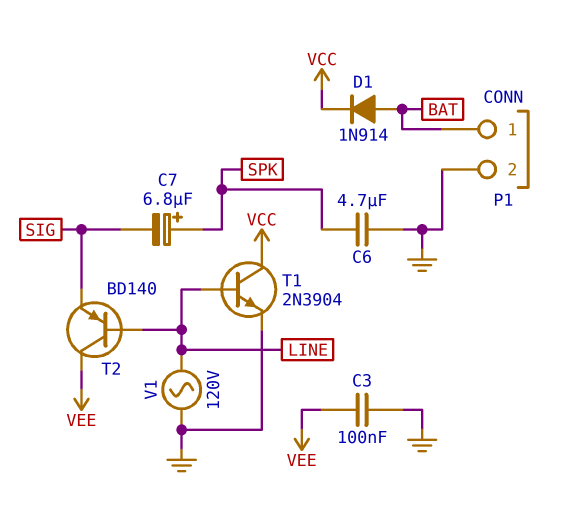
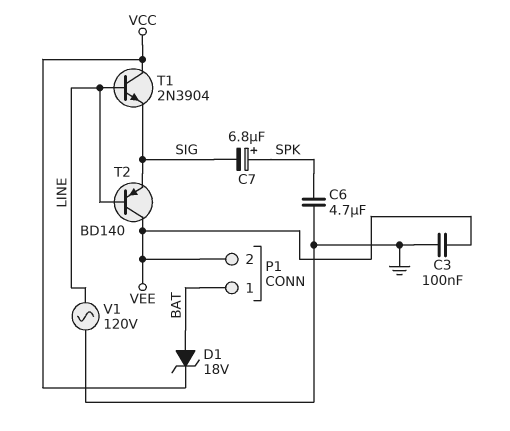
D1: diode 1N914 (A BAT, K VCC) -> zener 18V (A BAT, K VCC)
P1 pin 2: GND -> VEE
T1: NPN 2N3904 (B LINE, C VCC, E GND) -> NPN 2N3904 (B LINE, C VCC, E SIG)

